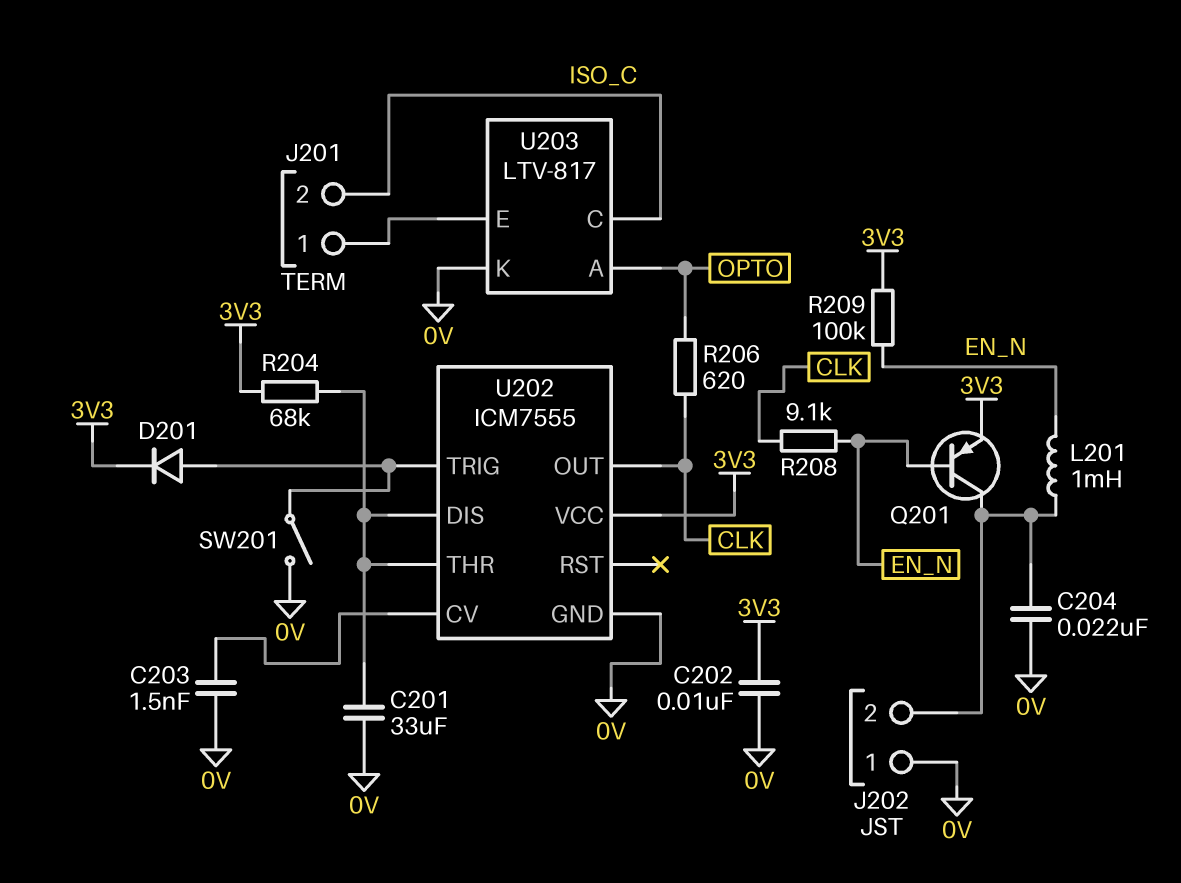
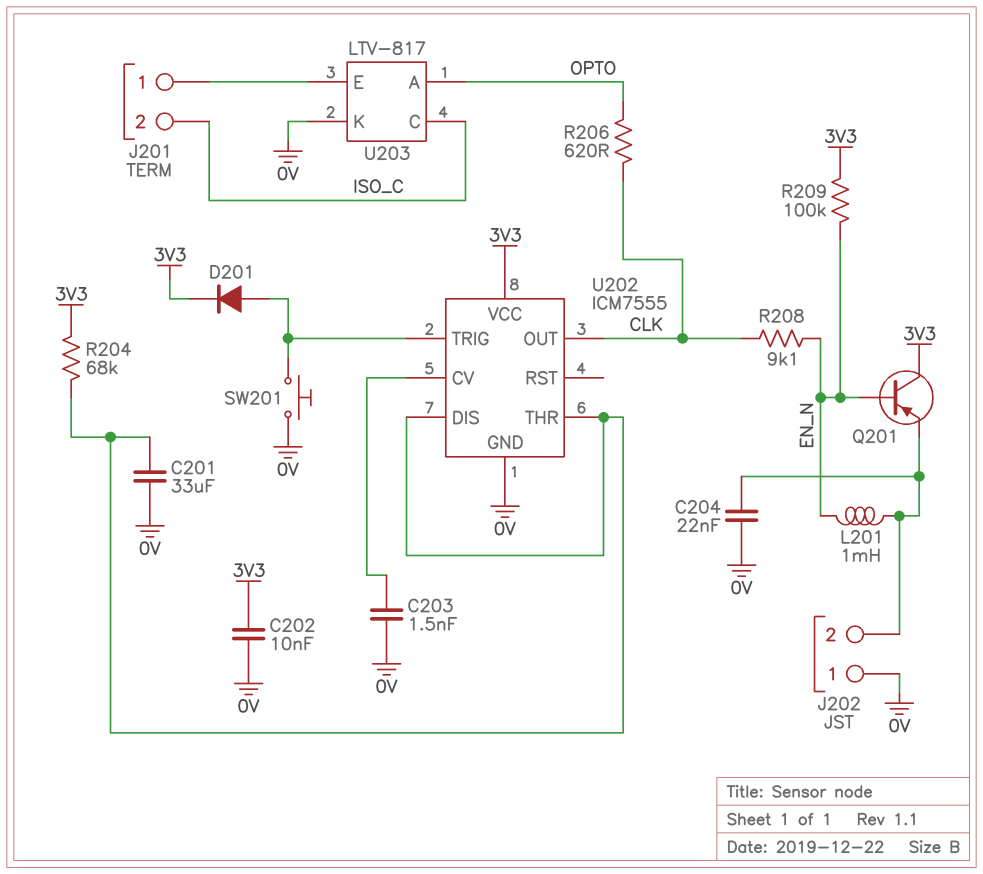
Q201: PNP (B EN_N, C J202/2, E 3V3) -> PNP (B EN_N, C 3V3, E J202/2)
SW201: switch (0V, U202/TRIG) -> button (0V, U202/TRIG)

